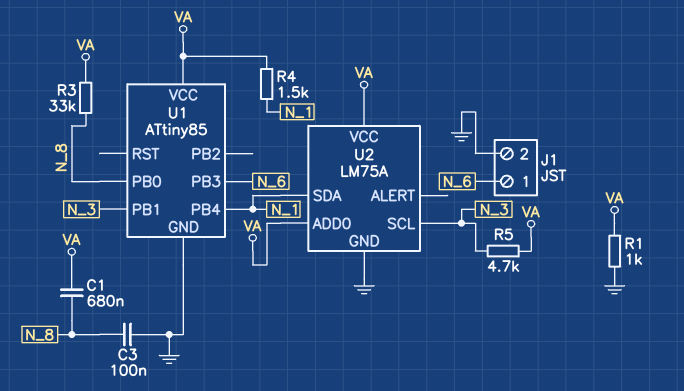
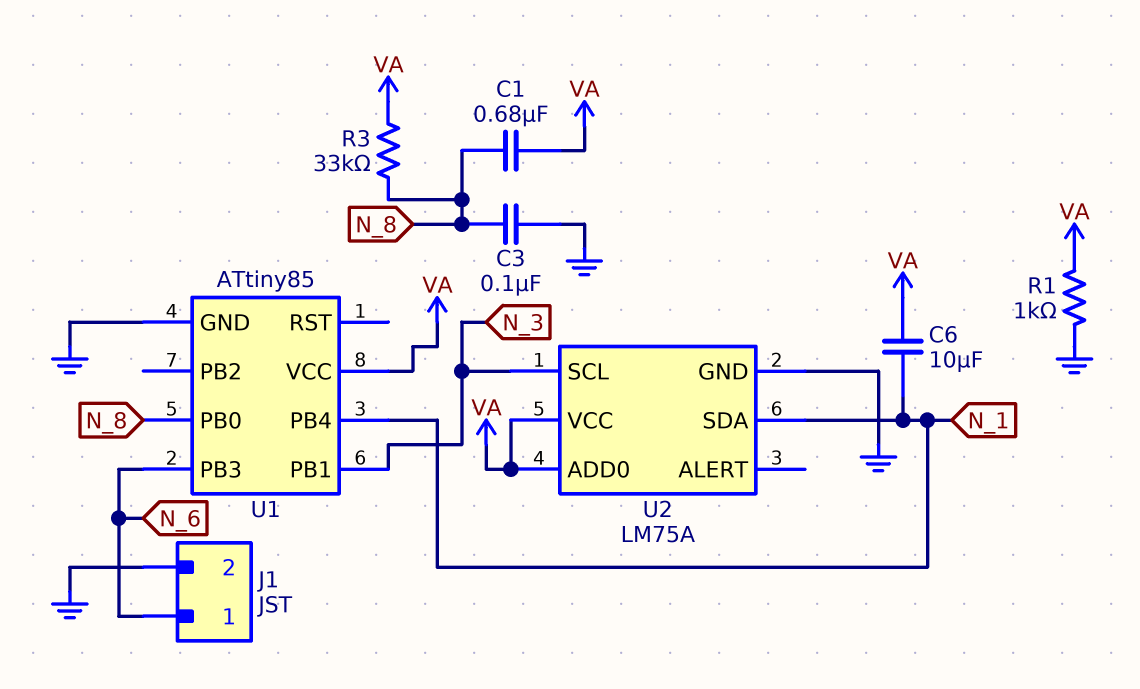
C6: none -> 10uF (N_1, VA)
R4: 1.5k (N_1, VA) -> none
R5: 4.7k (N_3, VA) -> none

